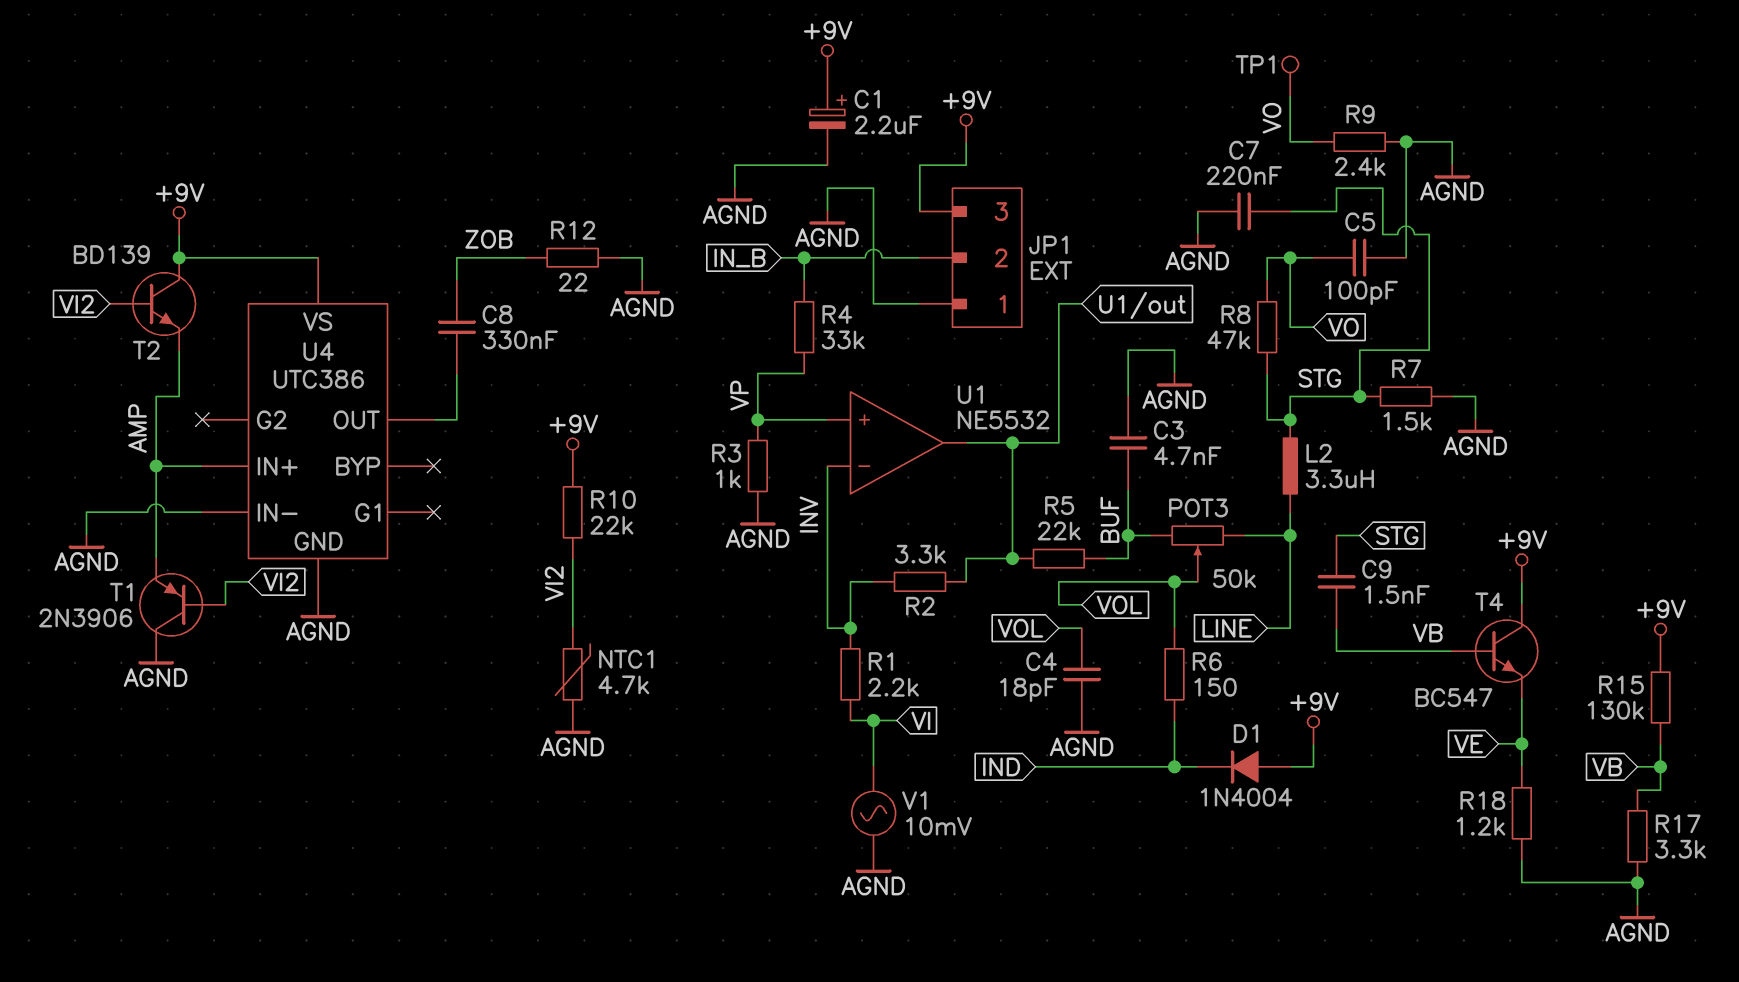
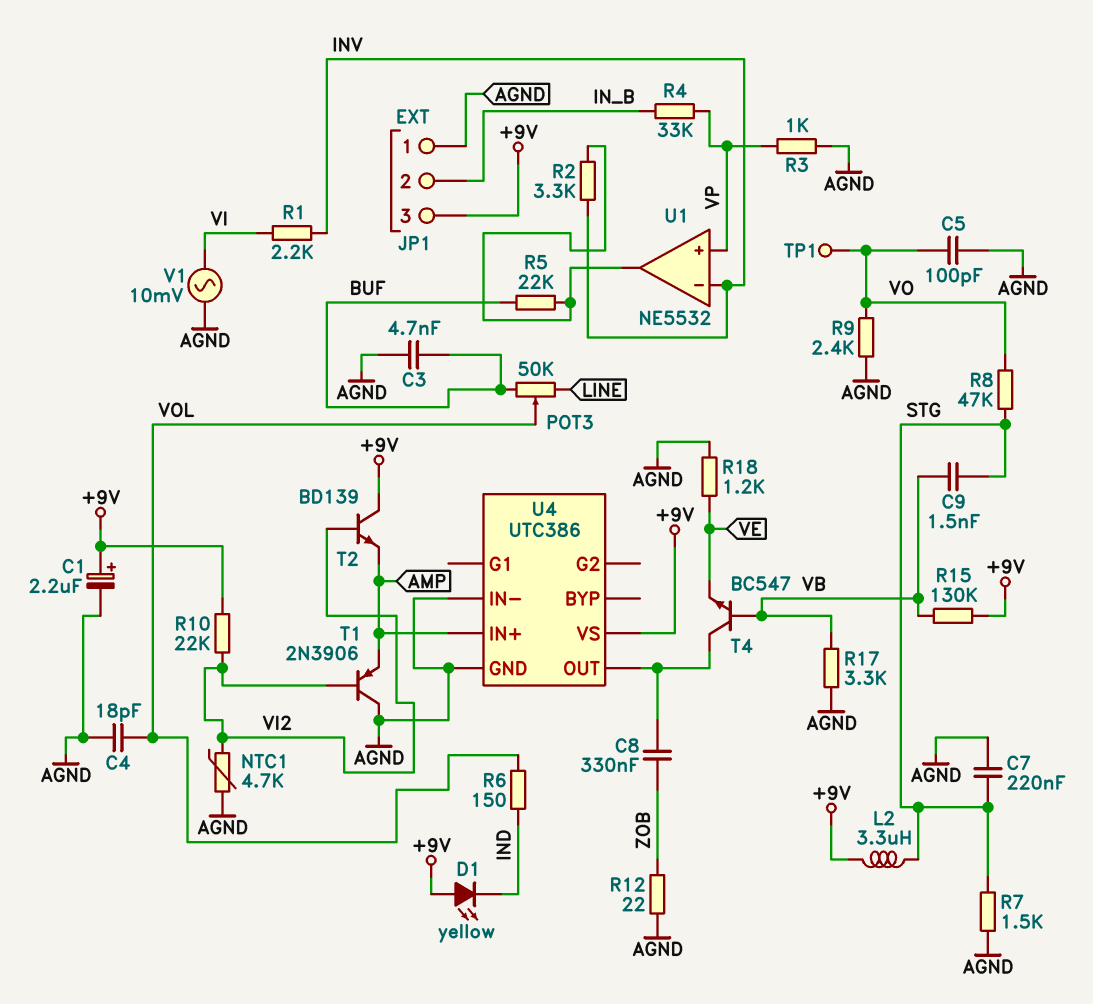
D1: diode 1N4004 (A +9V, K IND) -> LED yellow (A +9V, K IND)
L2: 3.3uH (LINE, STG) -> 3.3uH (+9V, STG)
T4: NPN BC547 (B VB, C +9V, E VE) -> NPN BC547 (B VB, C U4/OUT, E VE)

